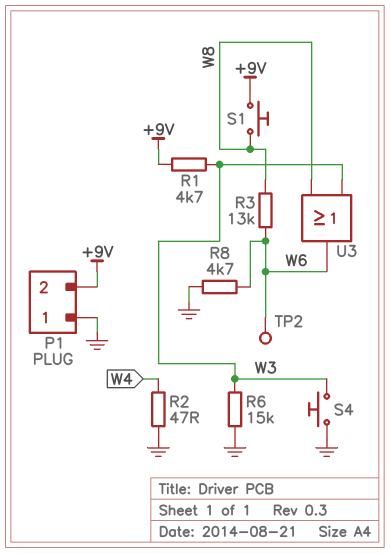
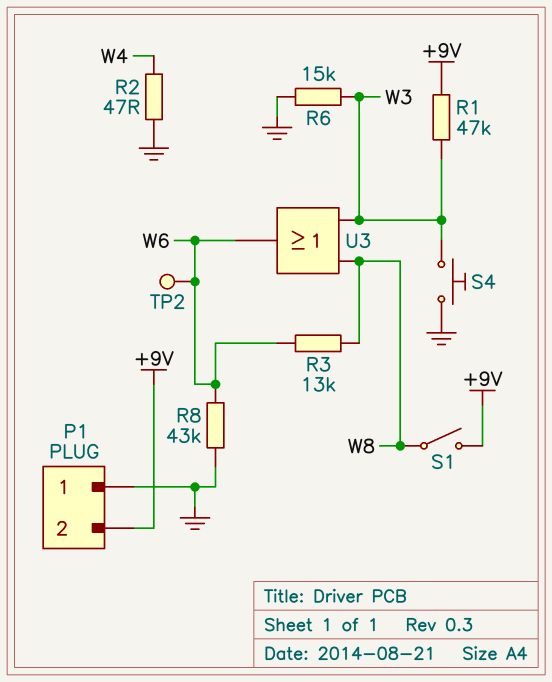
R1: 4.7k (+9V, W3) -> 47k (+9V, W3)
R8: 4.7k (GND, W6) -> 43k (GND, W6)
S1: button (+9V, W8) -> switch (+9V, W8)

